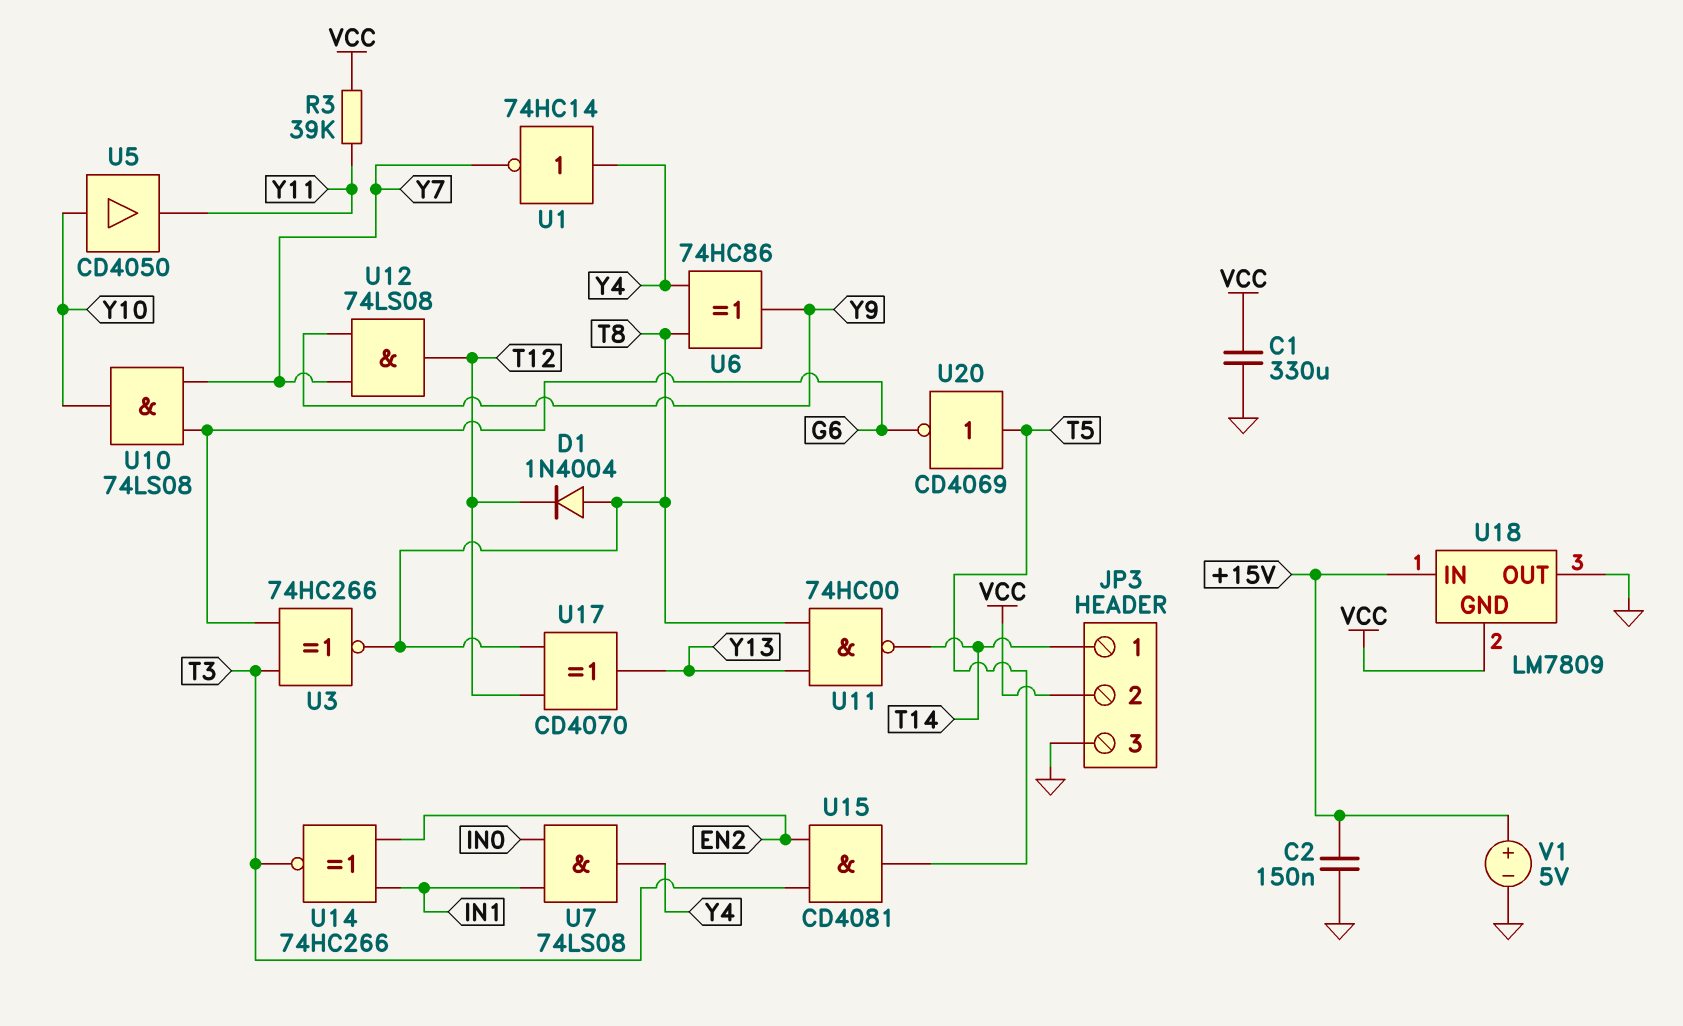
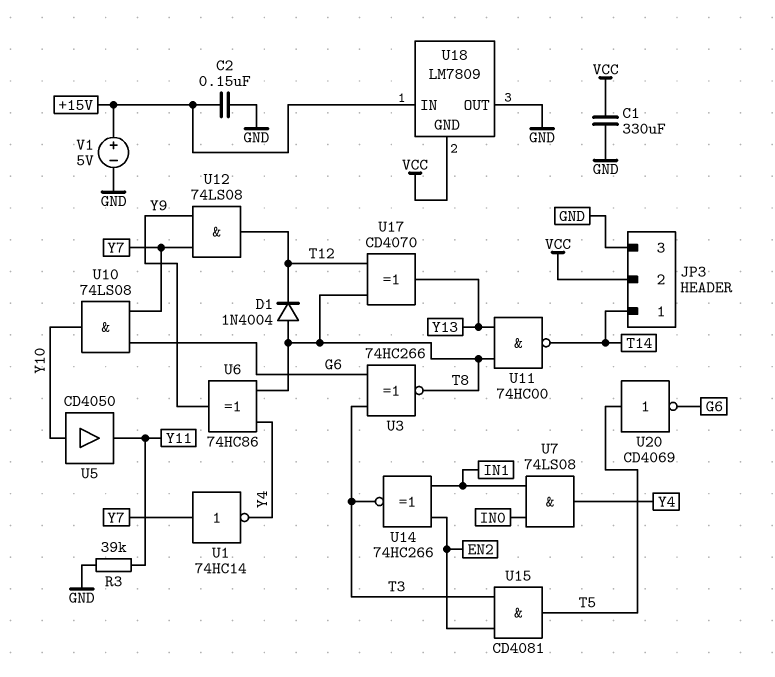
R3: 39k (VCC, Y11) -> 39k (GND, Y11)
U1: NOT 74HC14 (in Y4, out Y7) -> NOT 74HC14 (in Y7, out Y4)

